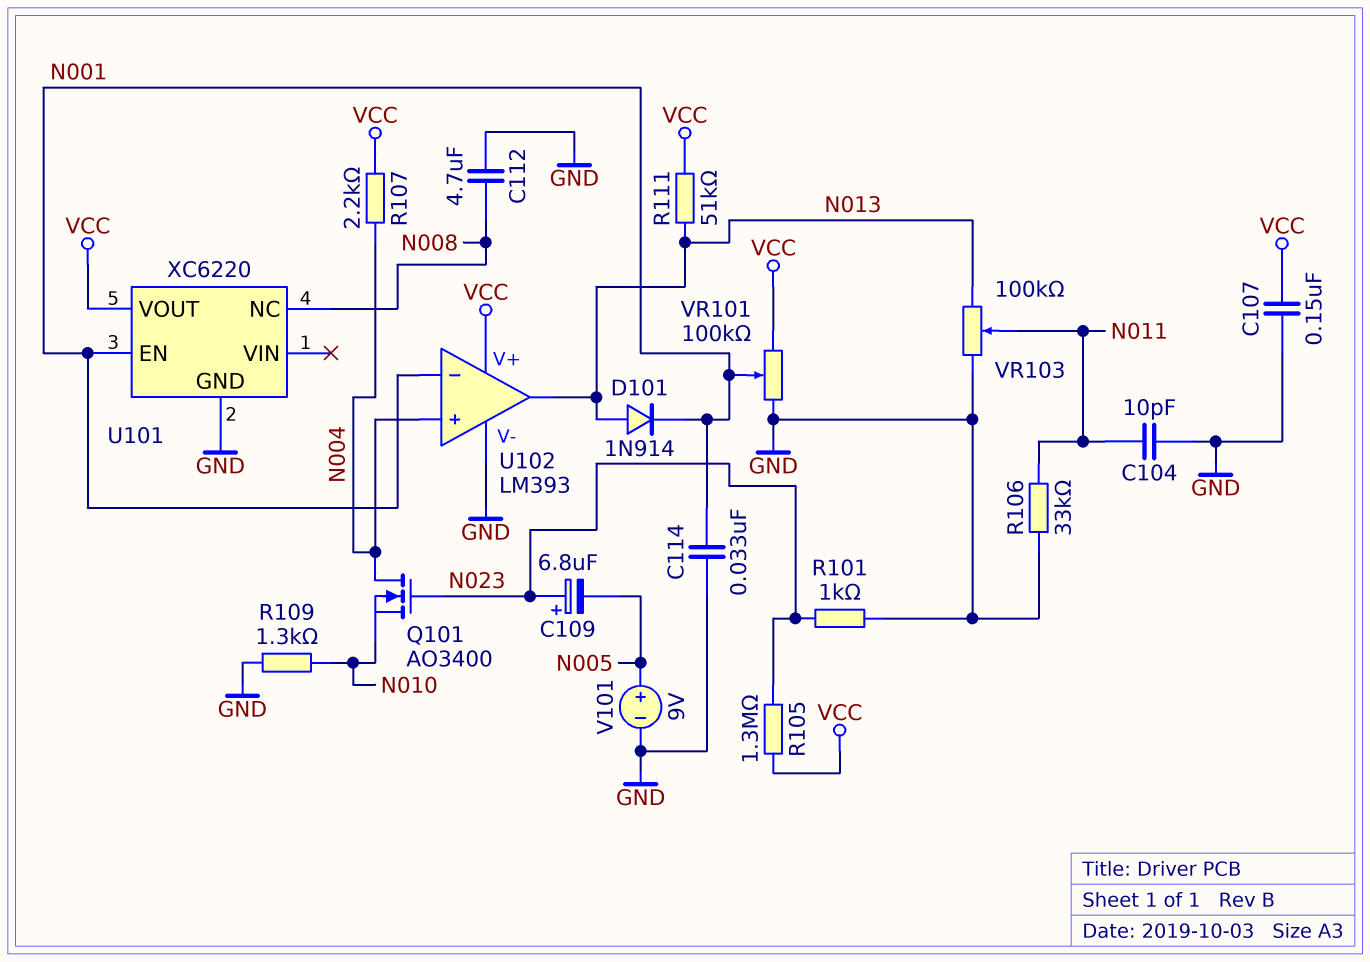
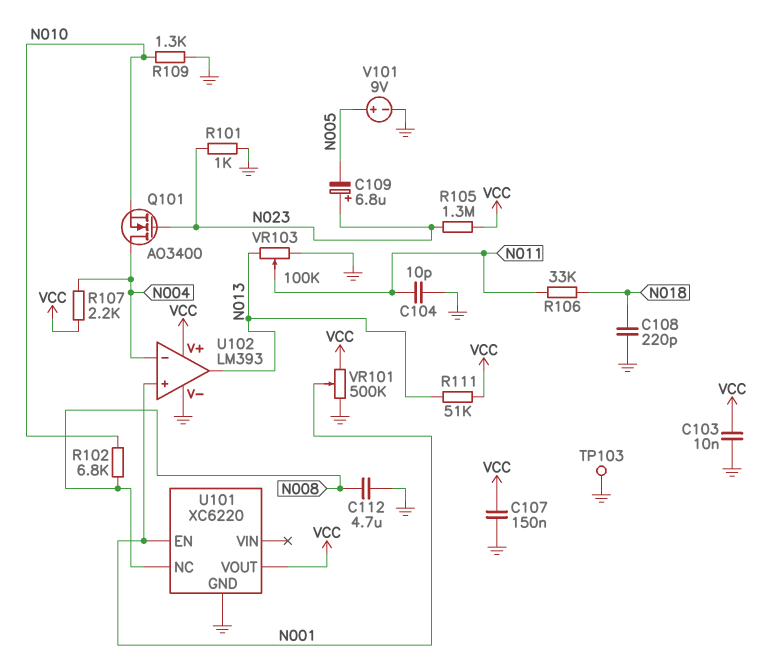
C103: none -> 10nF (GND, VCC)
C108: none -> 220pF (GND, N018)
C114: 33nF (GND, N001) -> none
D101: diode 1N914 (A N013, K N001) -> none
R102: none -> 6.8k (N008, N010)
R106: 33k (GND, N011) -> 33k (N011, N018)
TP103: none -> test point (GND)
U102 pin in+: N004 -> N001
U102 pin in-: N001 -> N004
VR101: 100k (GND, VCC, wiper N001) -> 500k (GND, VCC, wiper N001)

